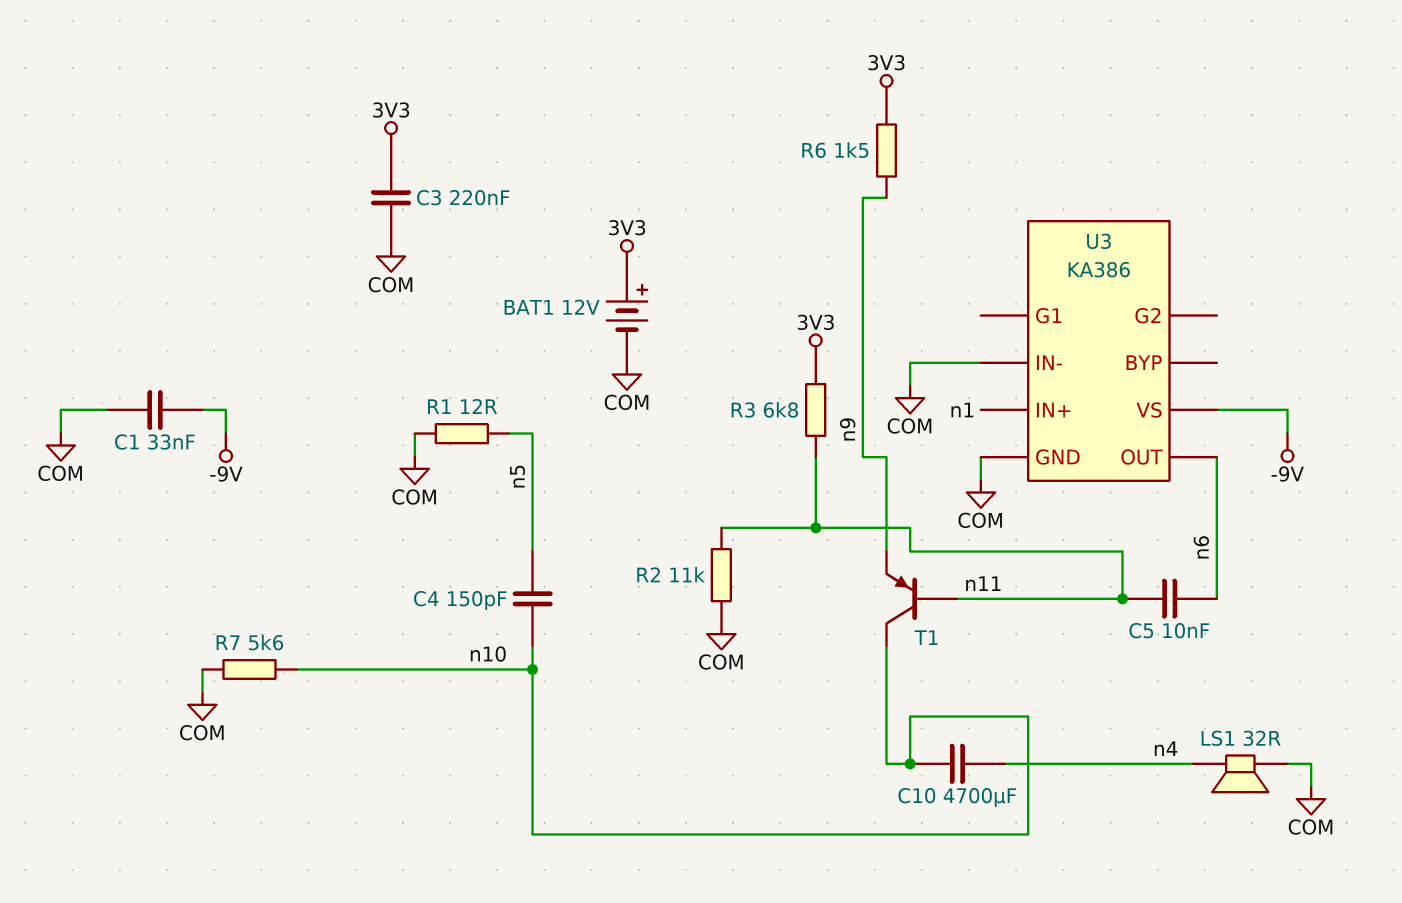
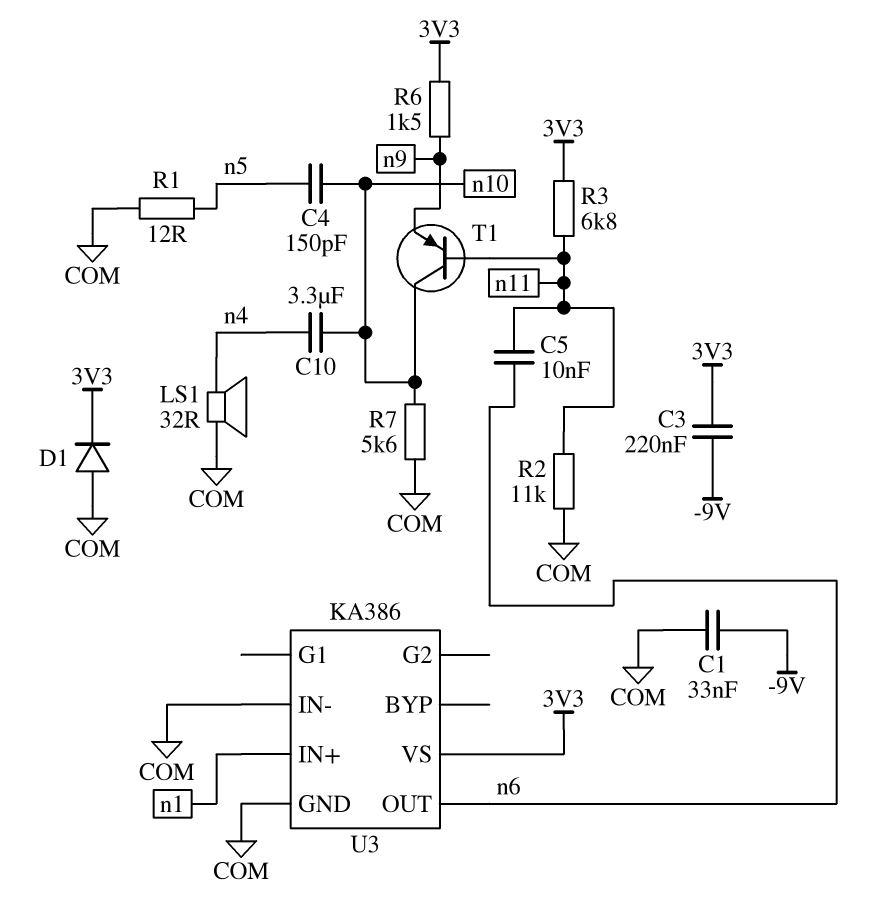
BAT1: 12V (plus 3V3, minus COM) -> none
C3: 220nF (3V3, COM) -> 220nF (-9V, 3V3)
C10: 4700uF (n4, n10) -> 3.3uF (n4, n10)
D1: none -> diode (A COM, K 3V3)
U3 pin VS: -9V -> 3V3

